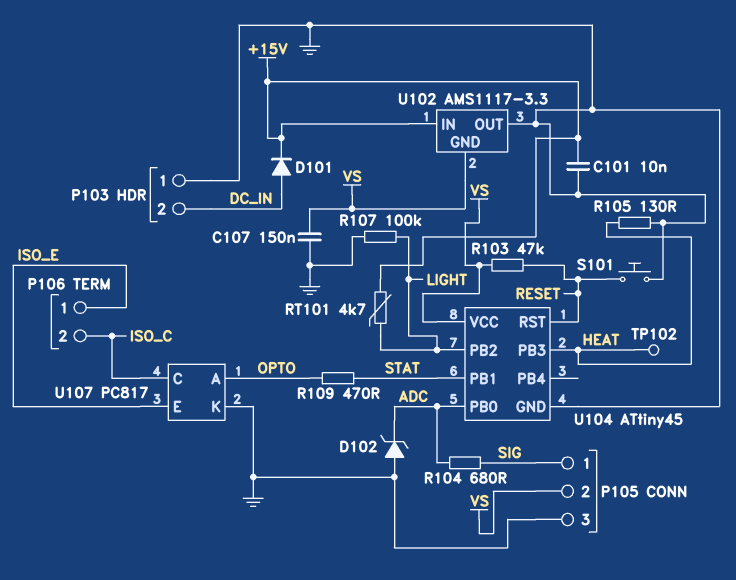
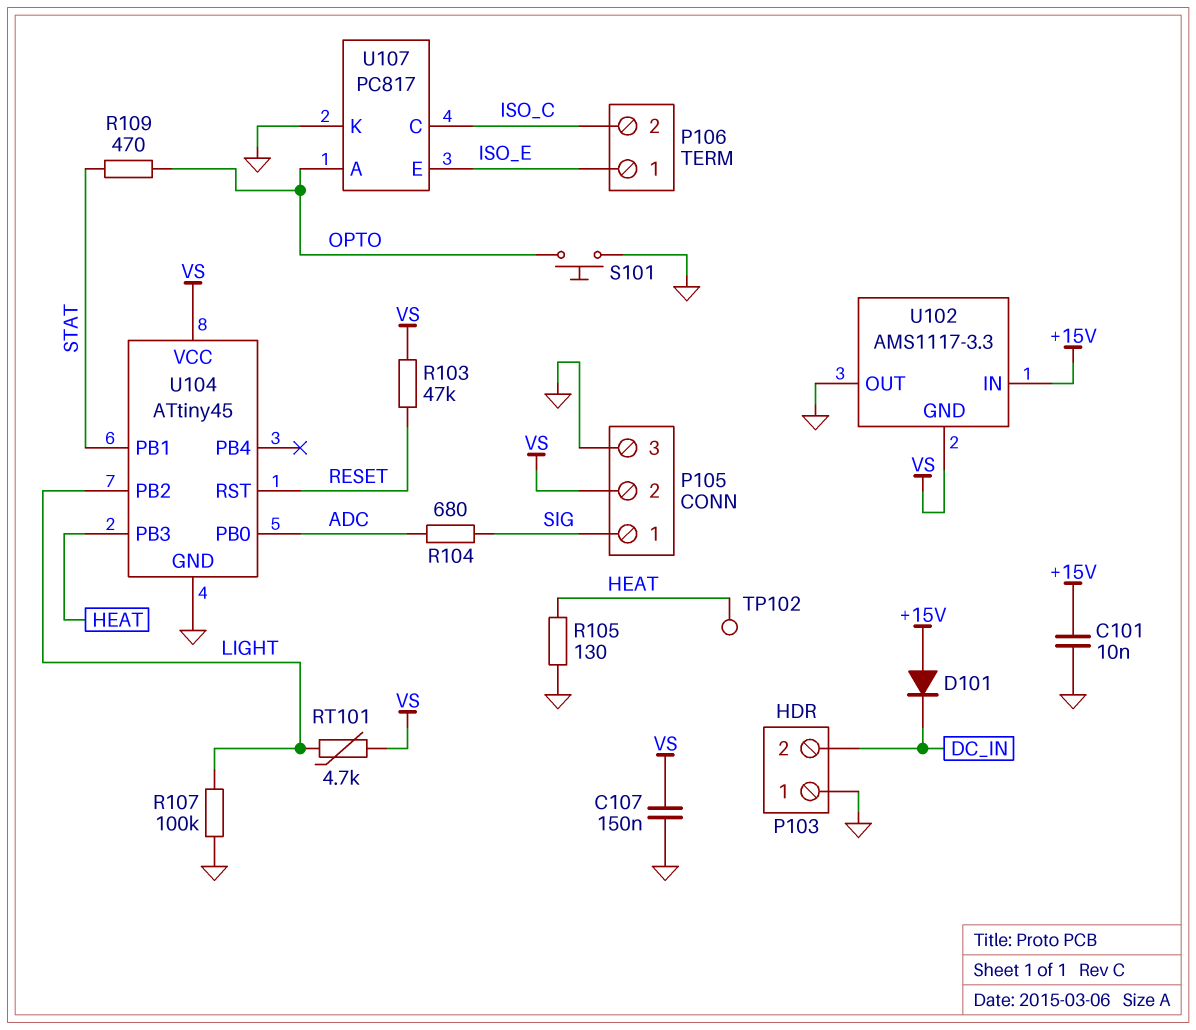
D101: diode (A DC_IN, K +15V) -> diode (A +15V, K DC_IN)
D102: zener (A GND, K ADC) -> none
RT101: 4.7k (+15V, LIGHT) -> 4.7k (LIGHT, VS)
S101: button (GND, RESET) -> button (GND, OPTO)

